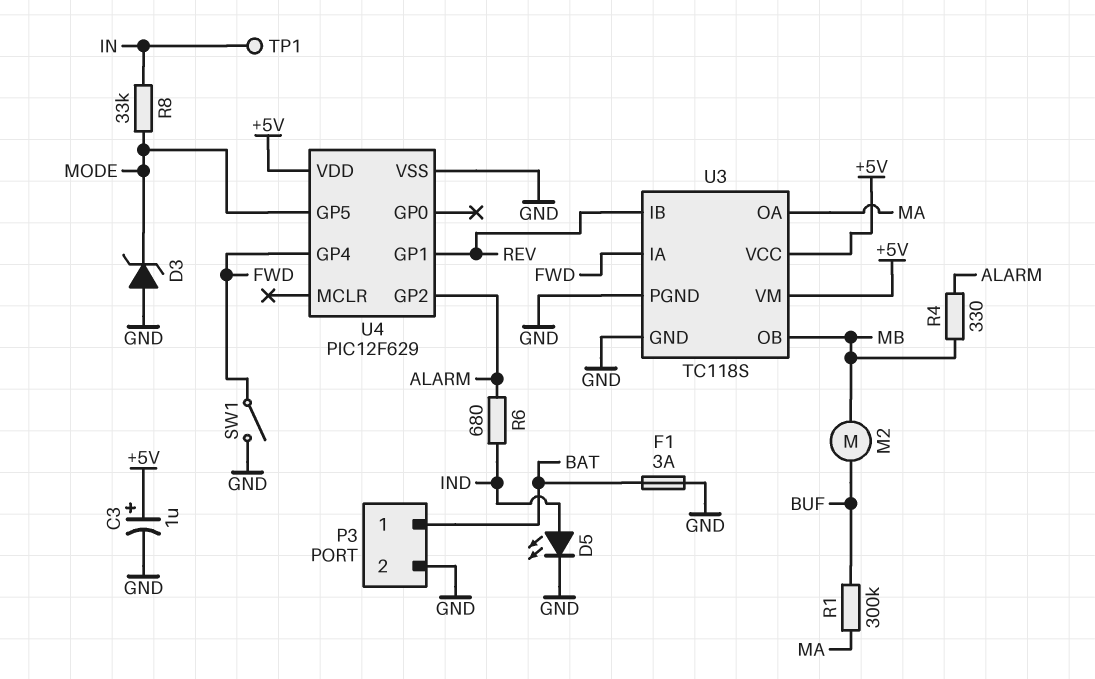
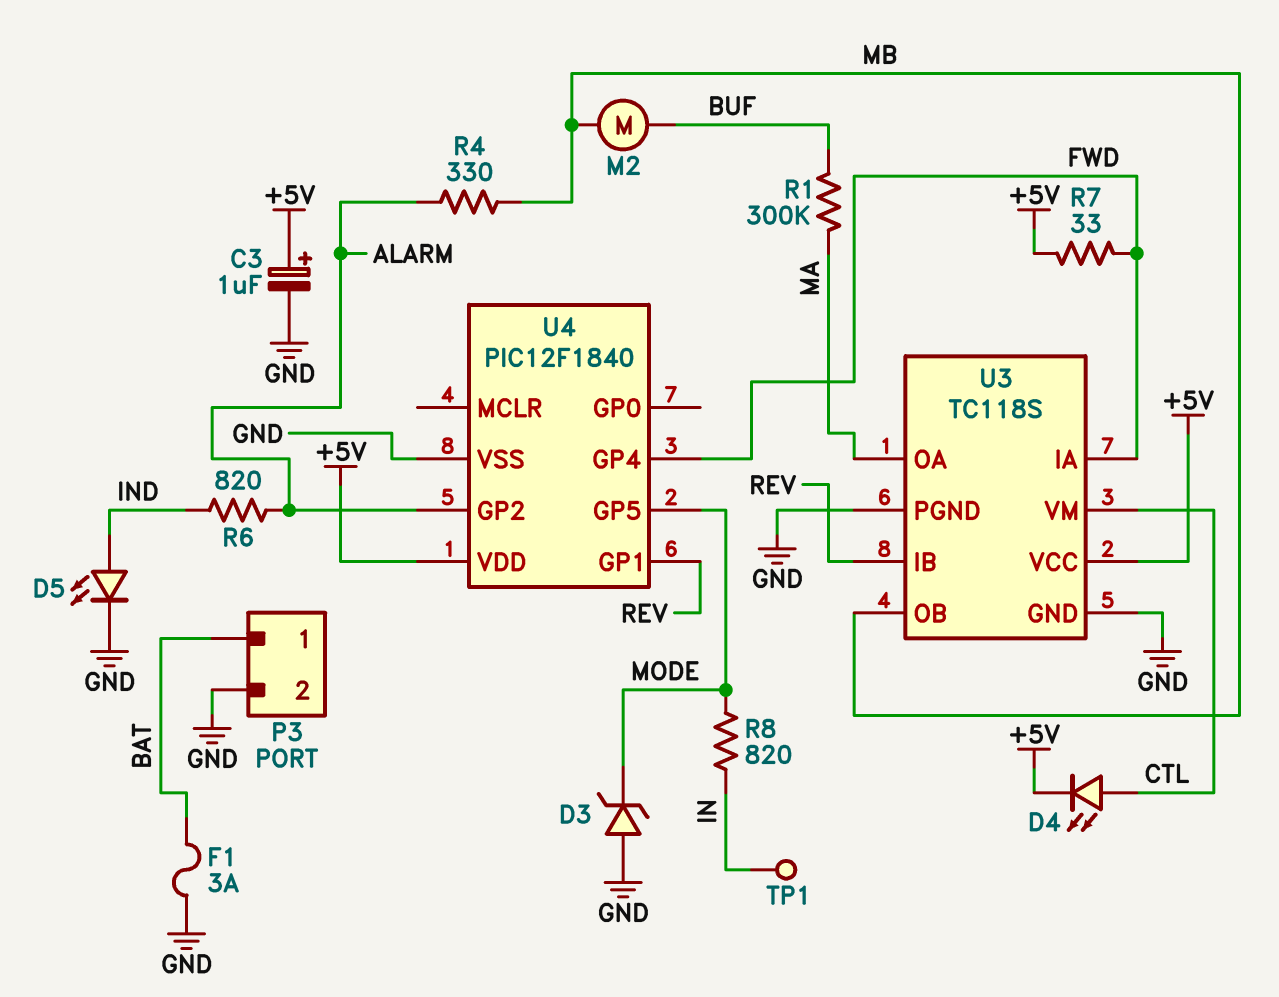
D4: none -> LED (A CTL, K +5V)
R6: 680 (ALARM, IND) -> 820 (ALARM, IND)
R7: none -> 33 (+5V, FWD)
R8: 33k (IN, MODE) -> 820 (IN, MODE)
SW1: switch (FWD, GND) -> none
U3 pin VM: +5V -> CTL
U4: PIC12F629 -> PIC12F1840

